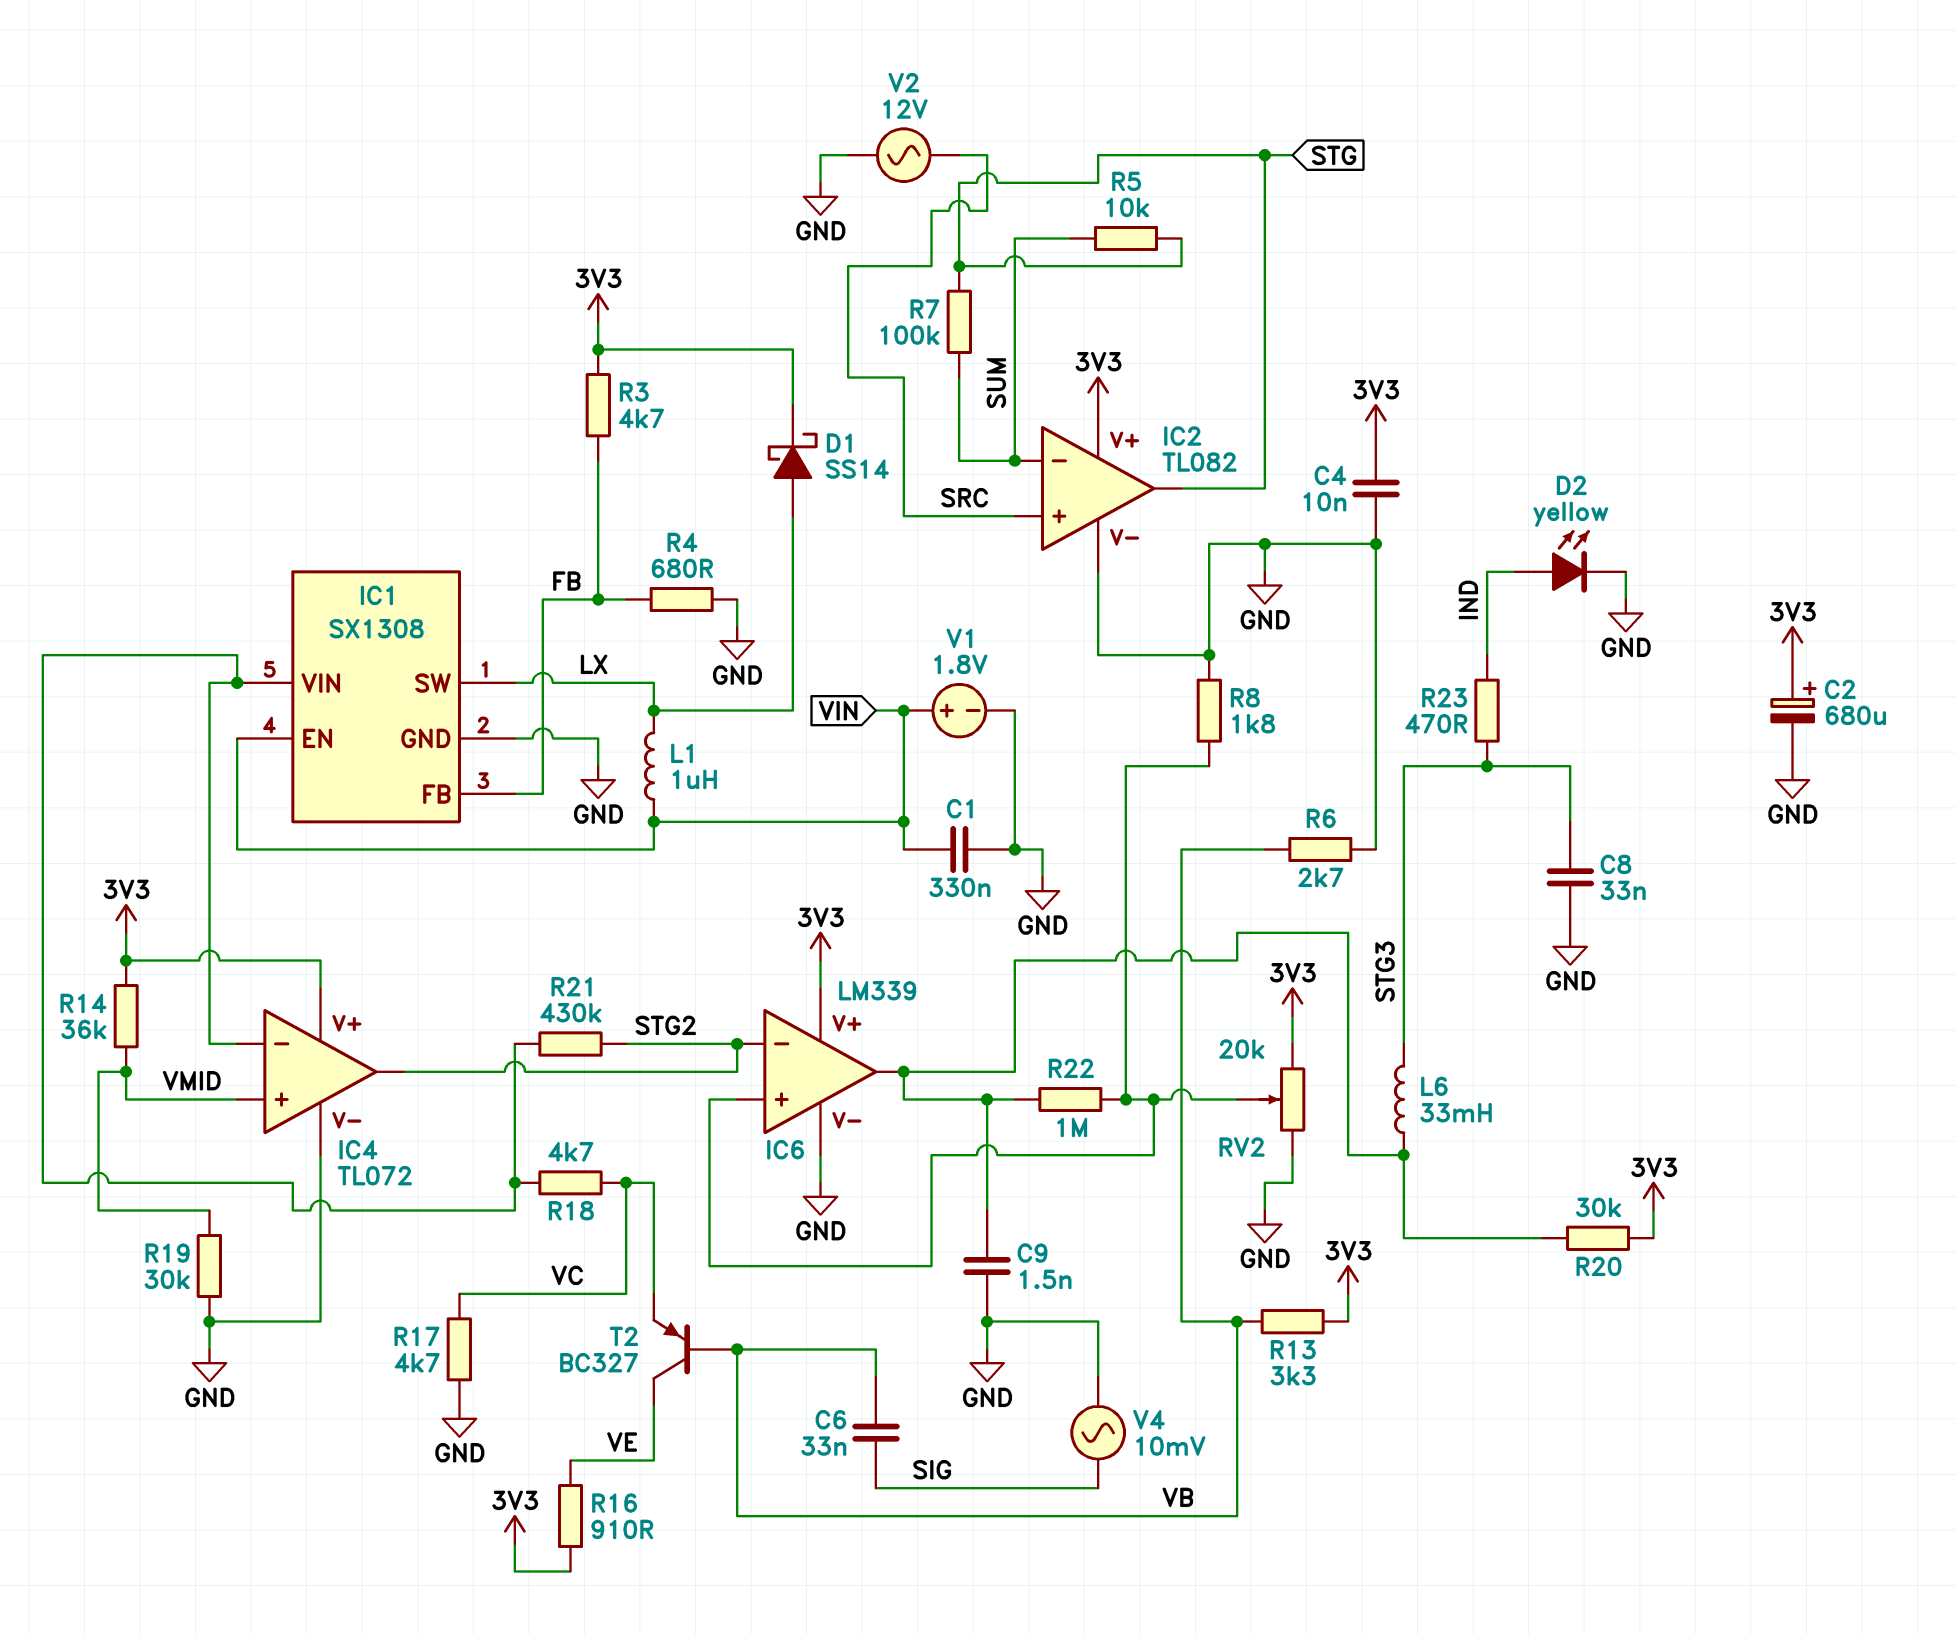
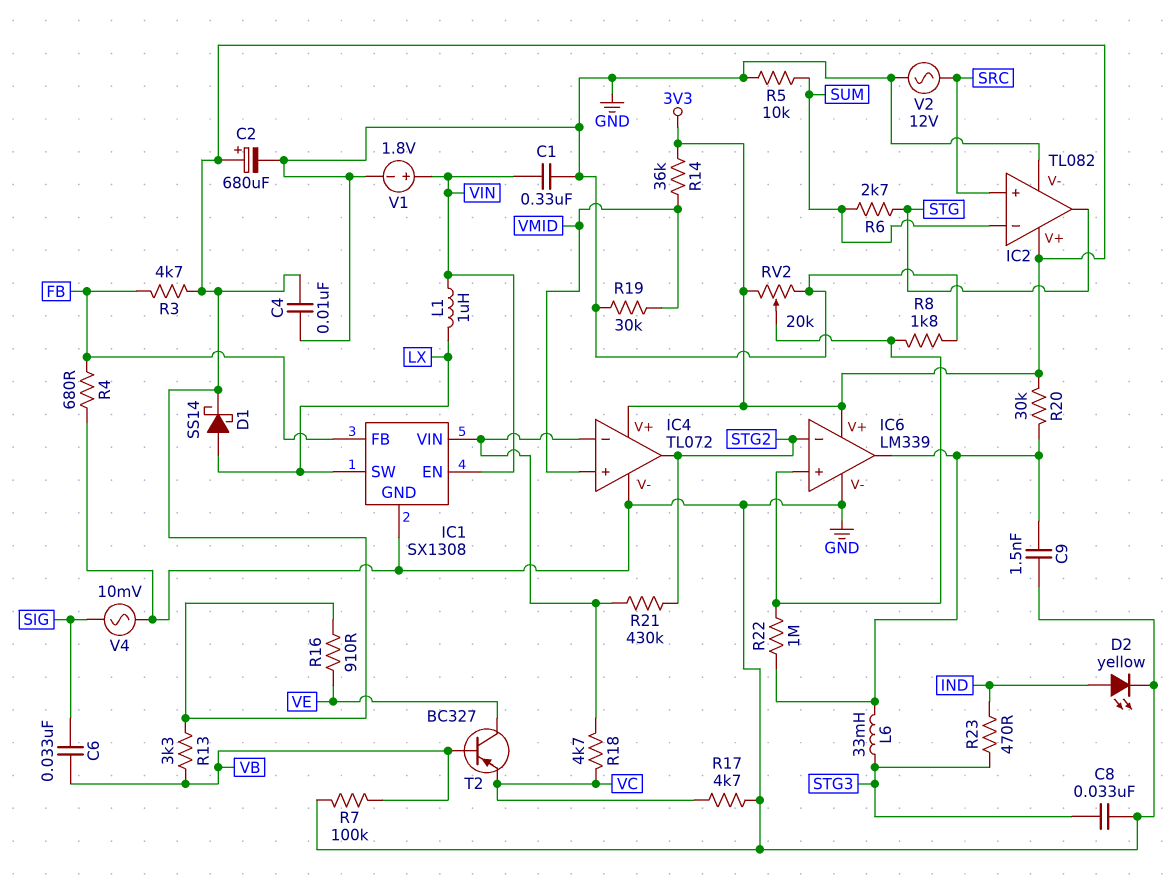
R5: 10k (STG, SUM) -> 10k (GND, SUM)
R6: 2.7k (GND, VB) -> 2.7k (STG, SUM)
R7: 100k (STG, SUM) -> 100k (GND, VB)

